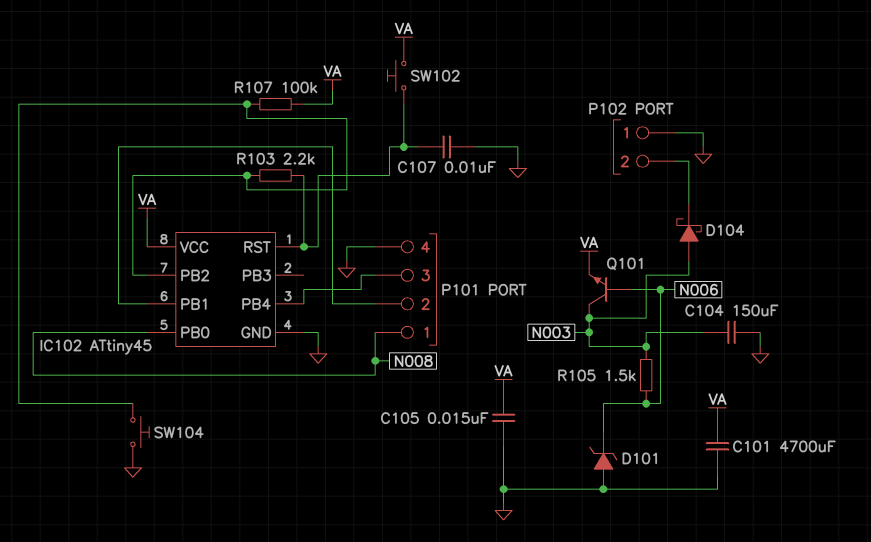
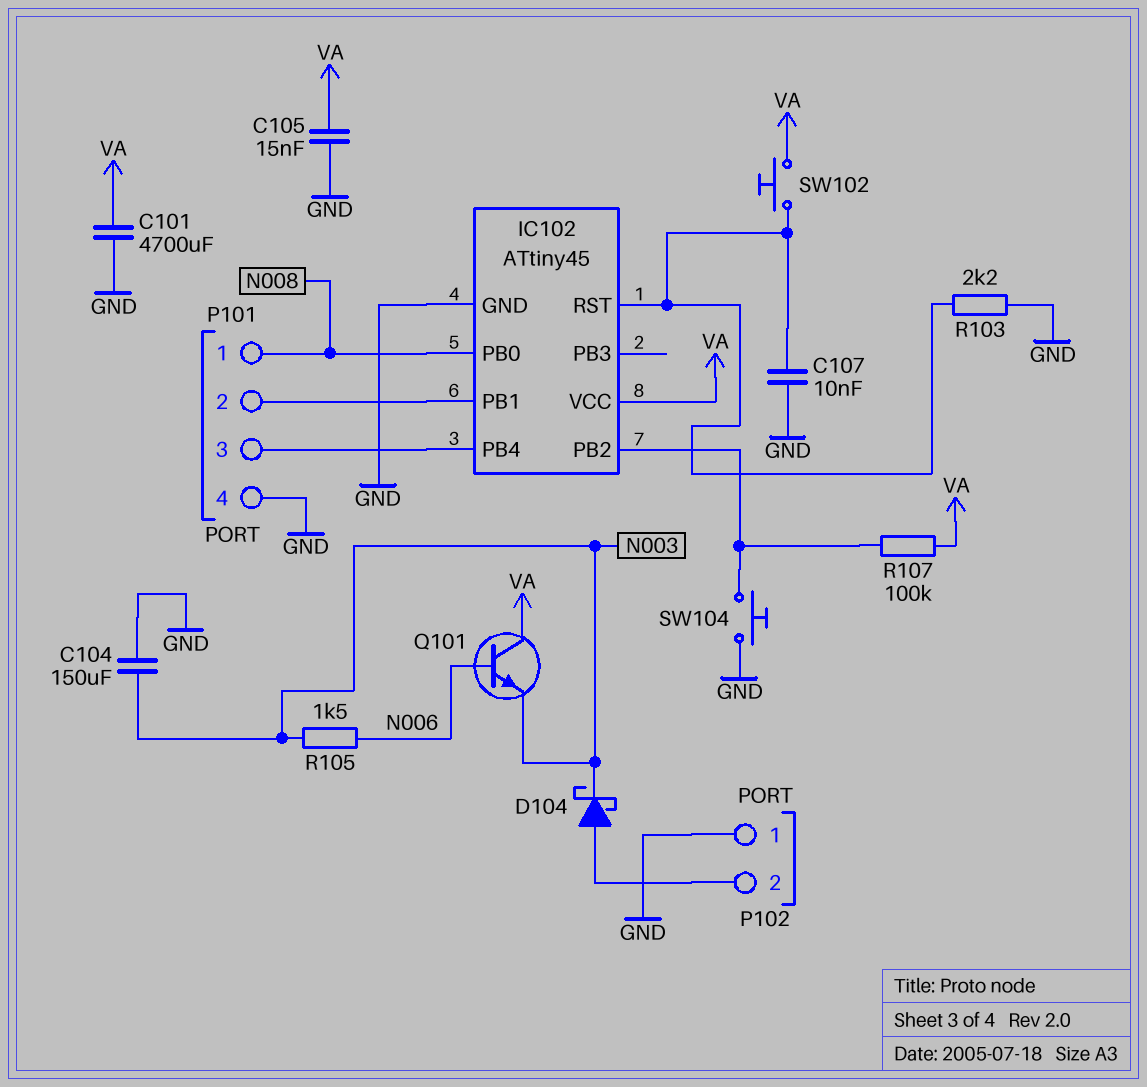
D101: zener (A GND, K N006) -> none
D104: schottky (A N003, K P102/2) -> schottky (A P102/2, K N003)
Q101: NPN (B N006, C N003, E VA) -> NPN (B N006, C VA, E N003)
R103: 2.2k (IC102/PB2, IC102/RST) -> 2.2k (GND, IC102/RST)

